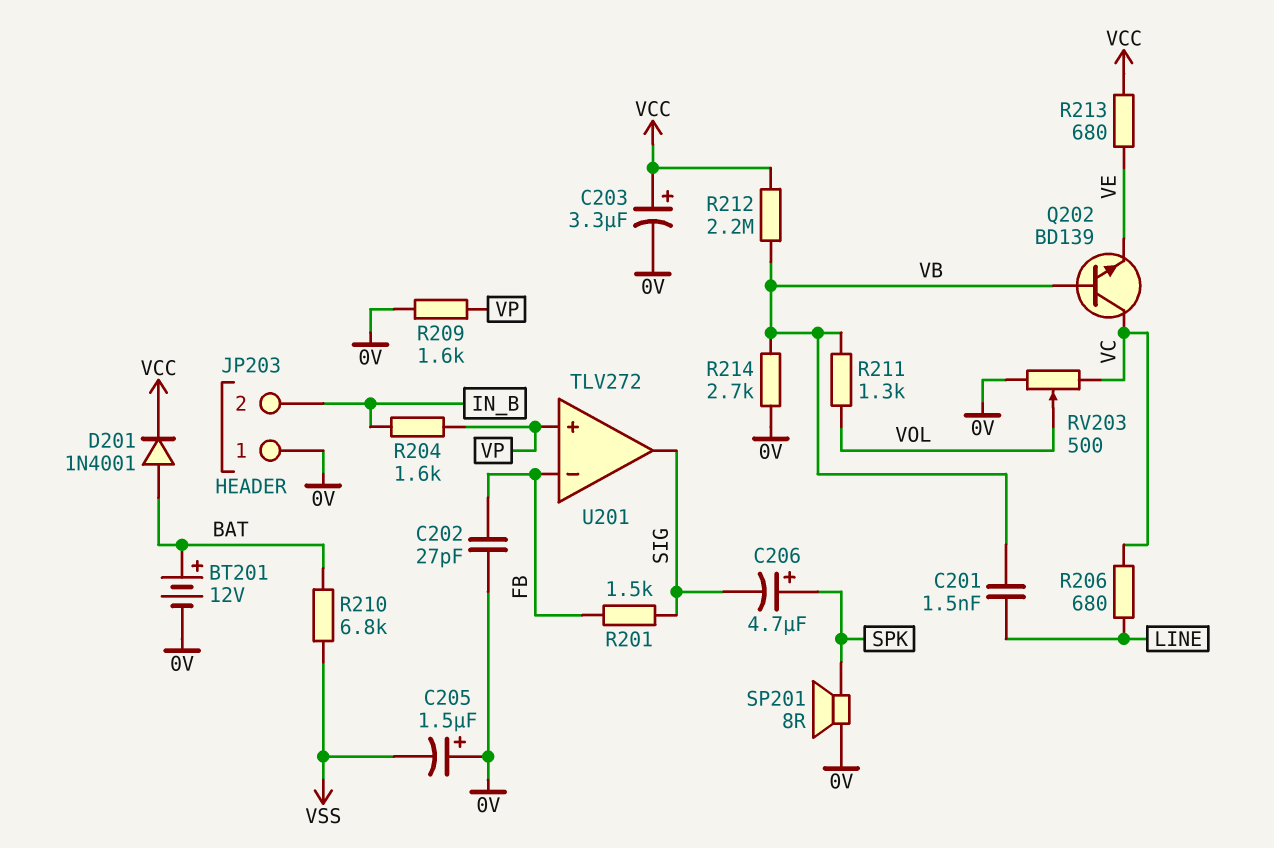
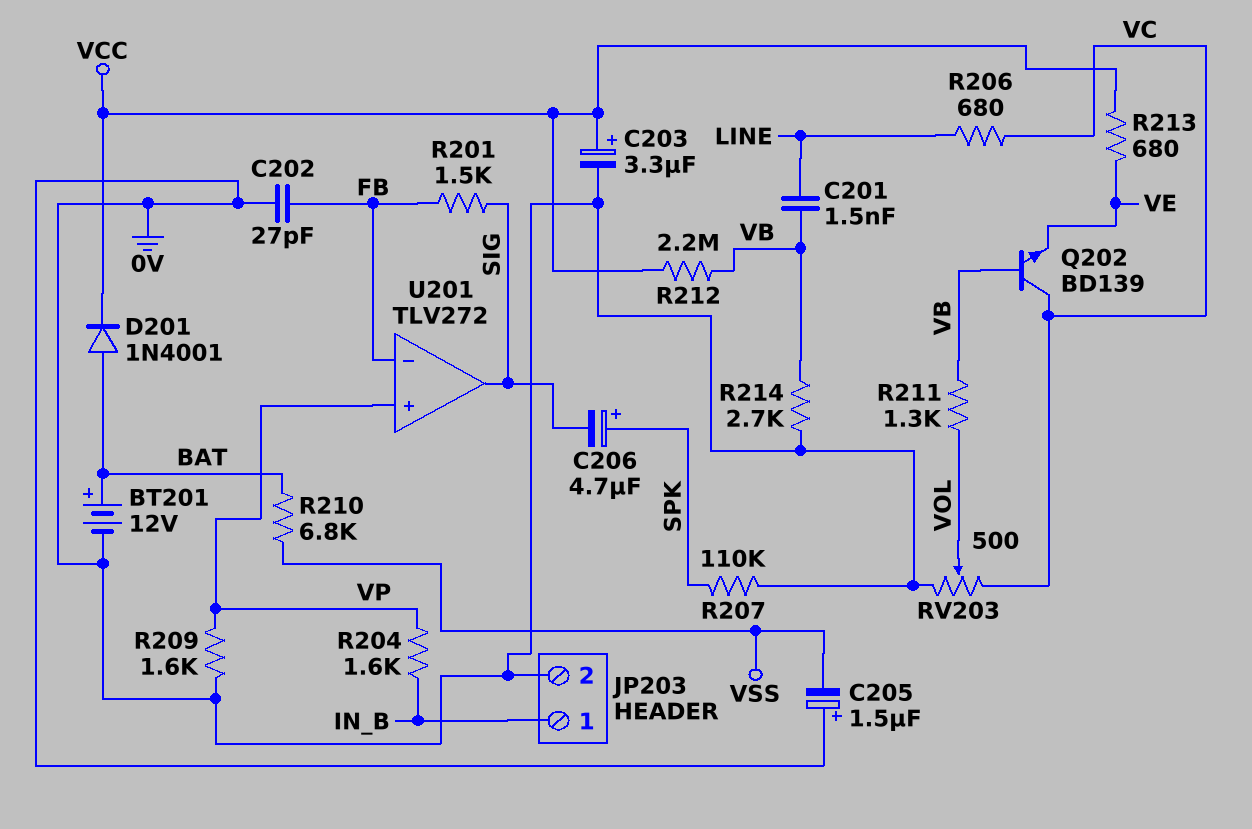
JP203 pin 1: 0V -> IN_B
JP203 pin 2: IN_B -> 0V
R207: none -> 110k (0V, SPK)
SP201: speaker 8R (0V, SPK) -> none

